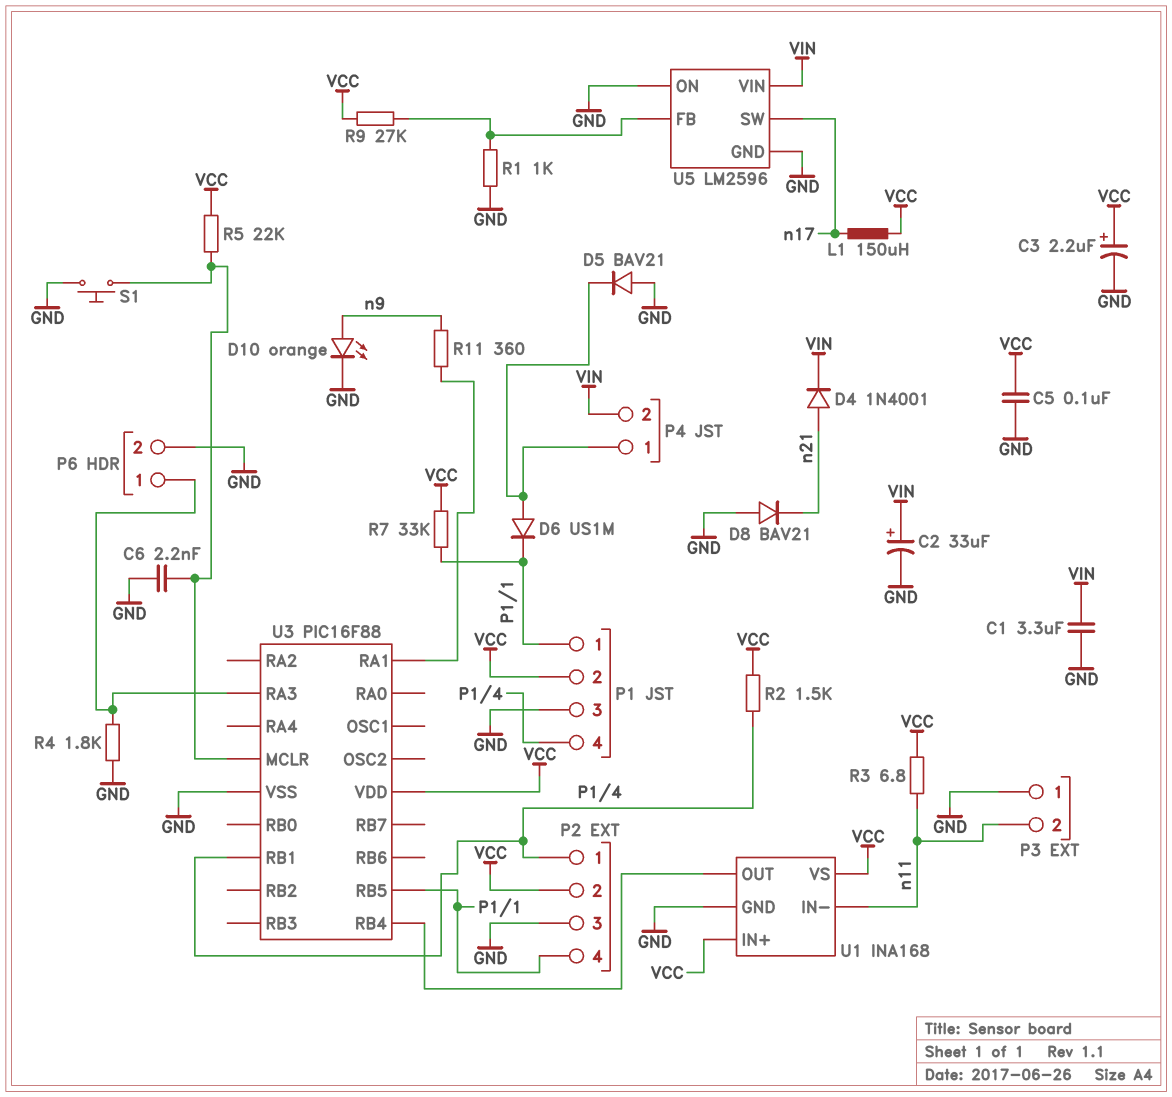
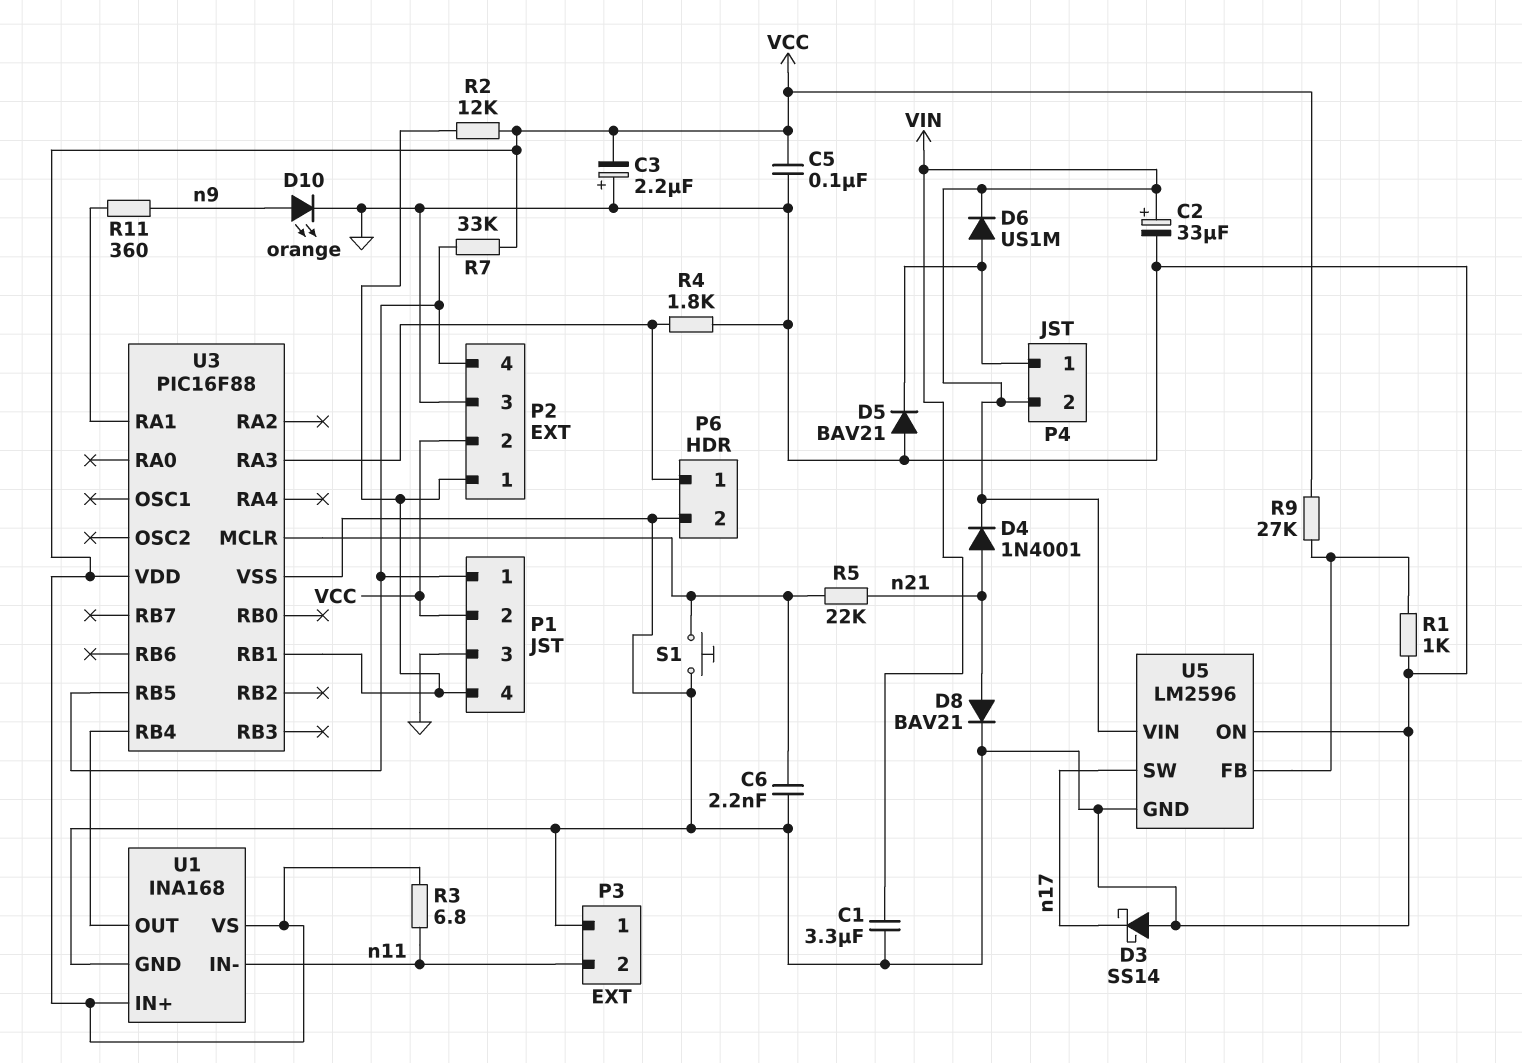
C3: 2.2uF (plus VCC, minus GND) -> 2.2uF (plus GND, minus VCC)
D3: none -> schottky SS14 (A GND, K n17)
D6: diode US1M (A P4/1, K P1/1) -> diode US1M (A P4/1, K VIN)
D8: diode BAV21 (A GND, K n21) -> diode BAV21 (A n21, K GND)
L1: 150uH (VCC, n17) -> none
R2: 1.5k (P1/4, VCC) -> 12k (P1/4, VCC)
R5: 22k (U3/MCLR, VCC) -> 22k (U3/MCLR, n21)

